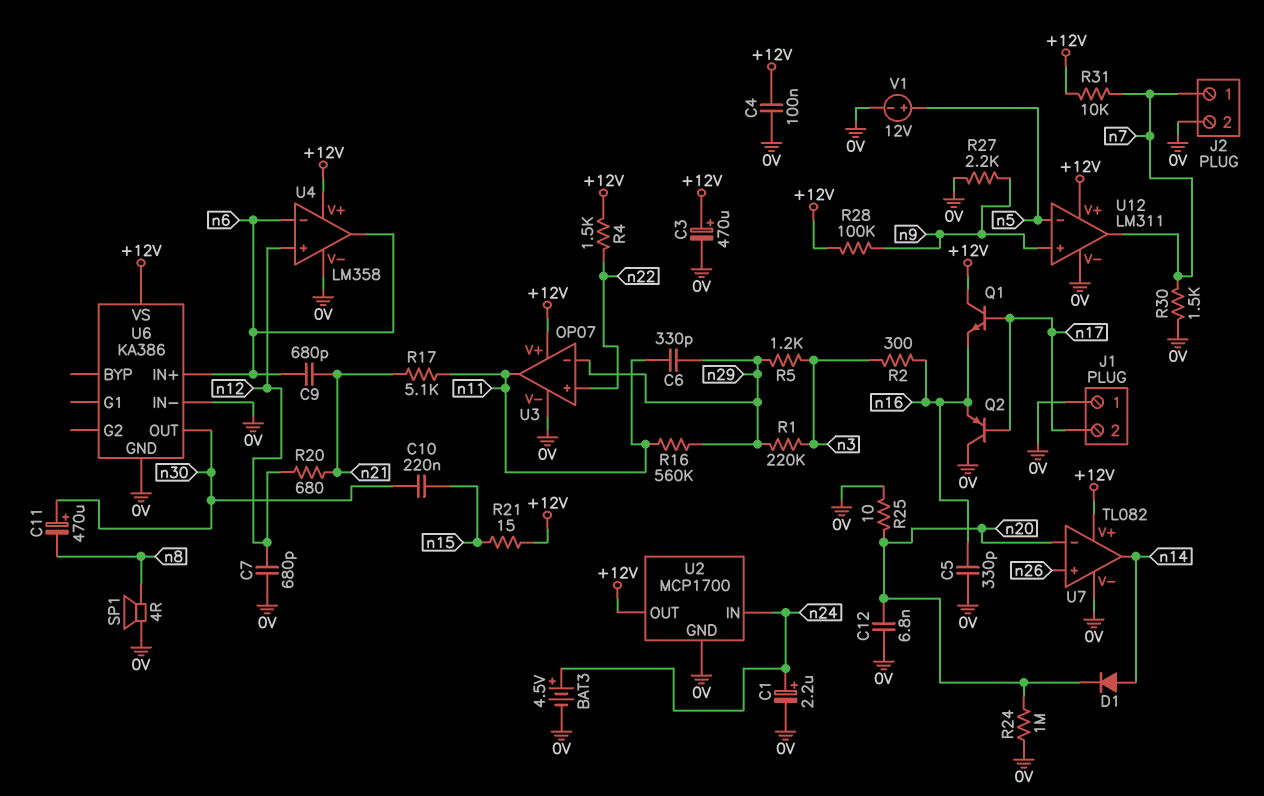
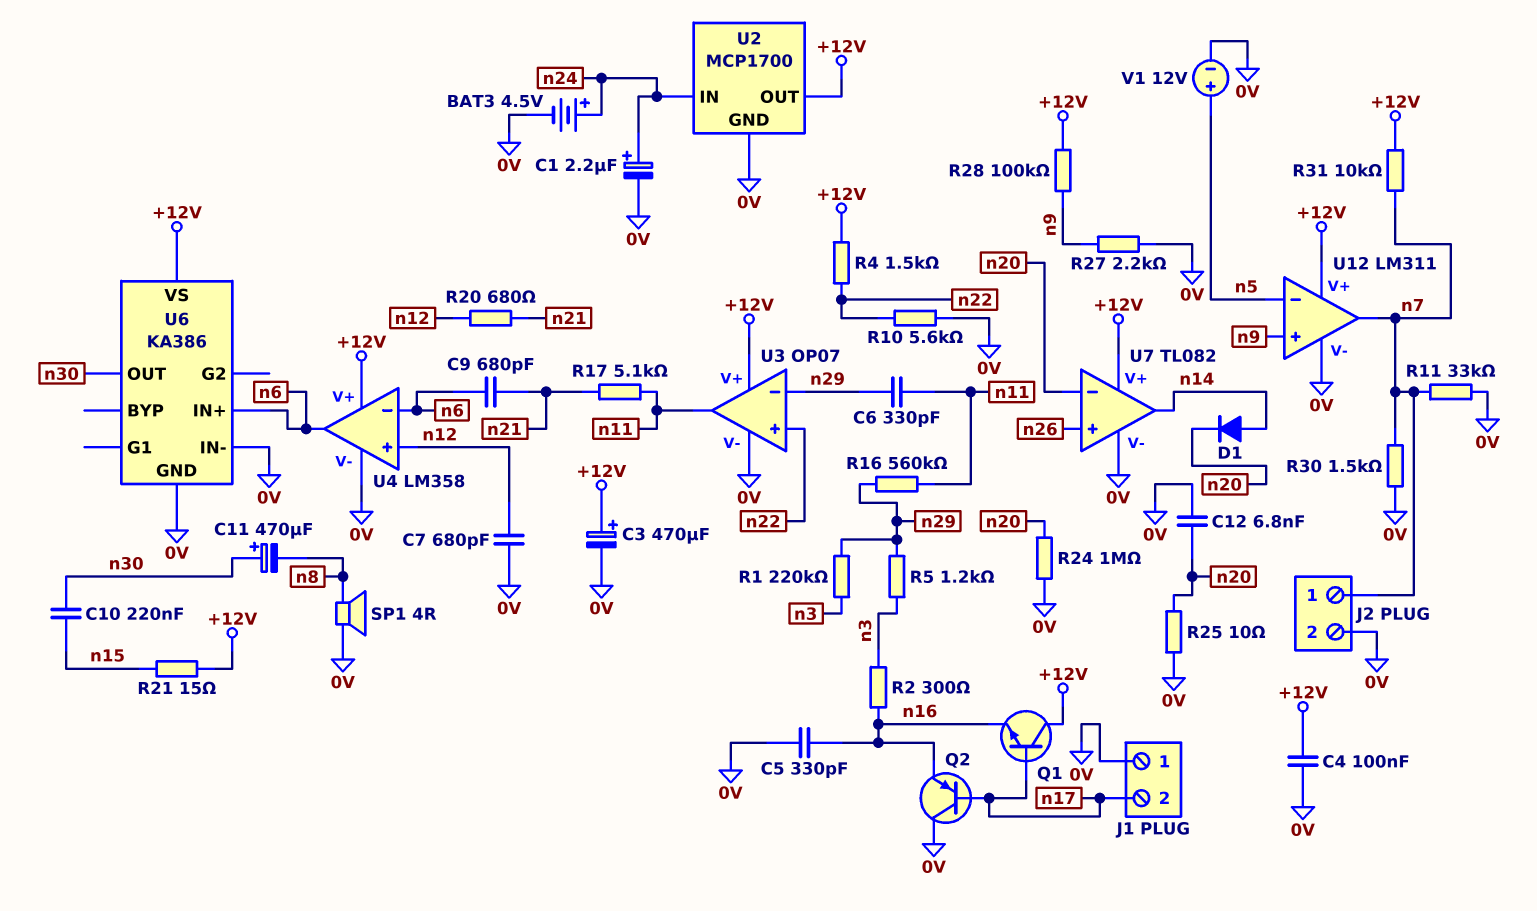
R10: none -> 5.6k (0V, n22)
R11: none -> 33k (0V, n7)

